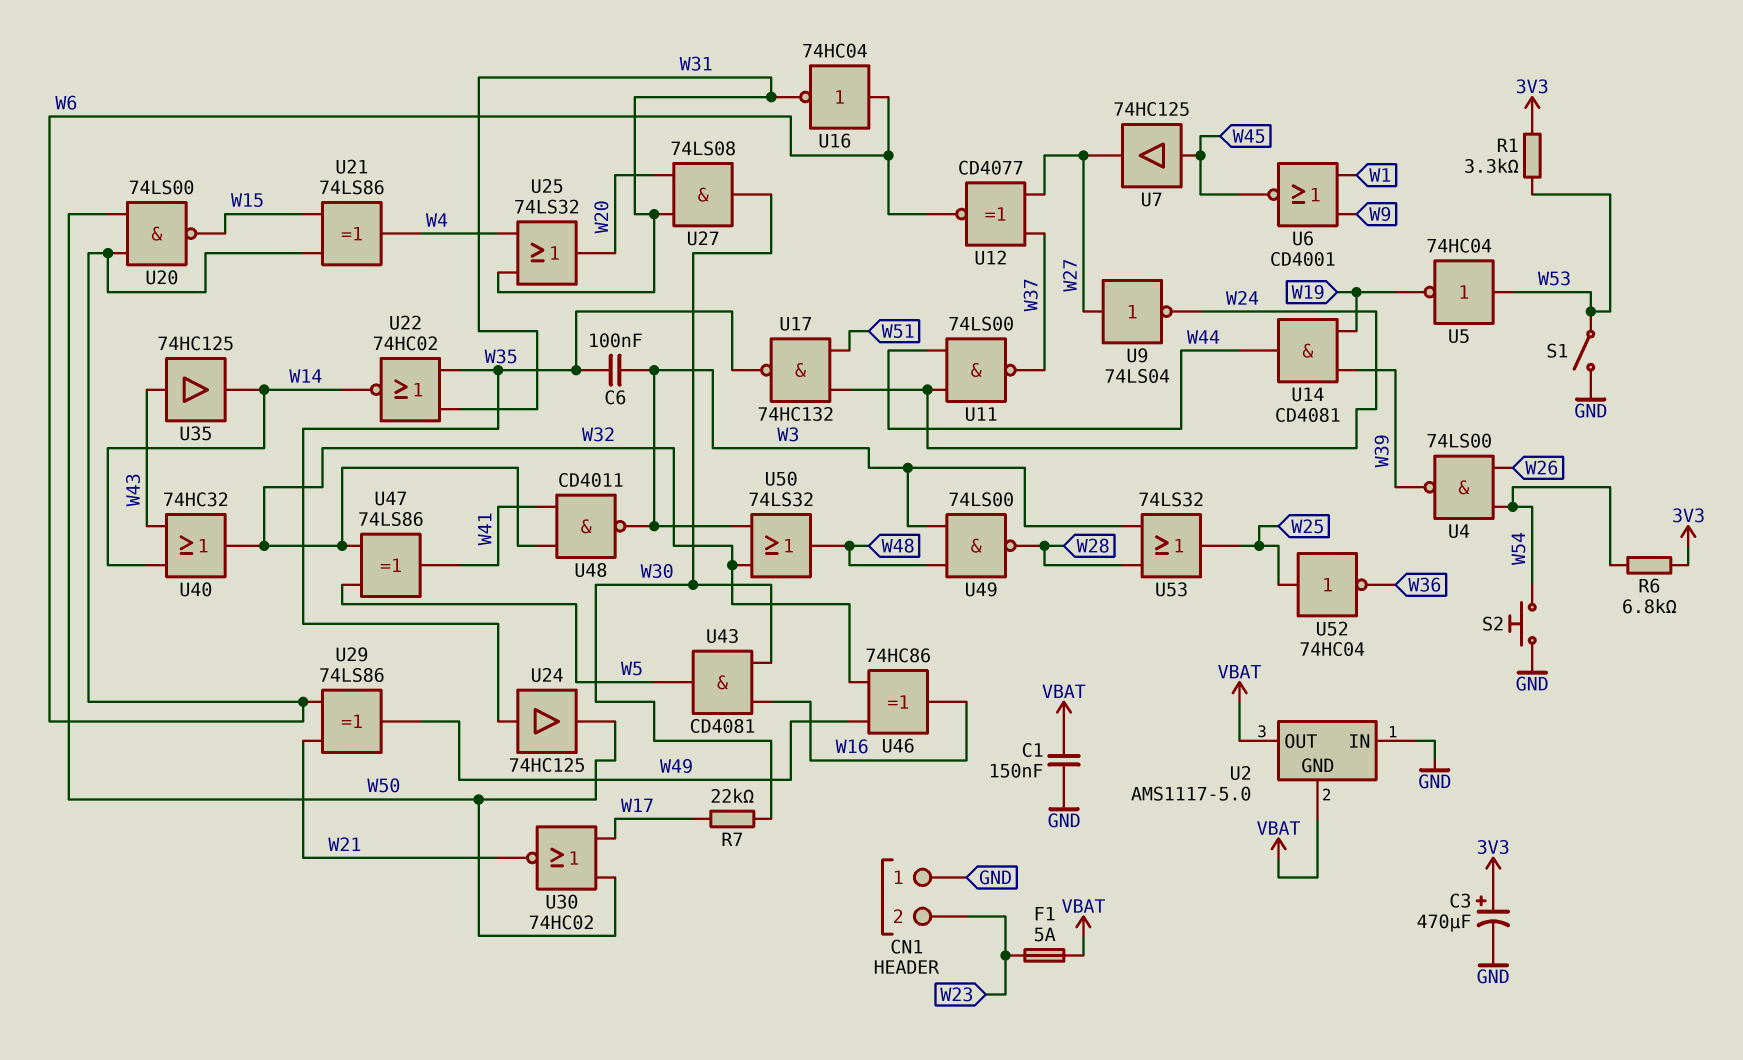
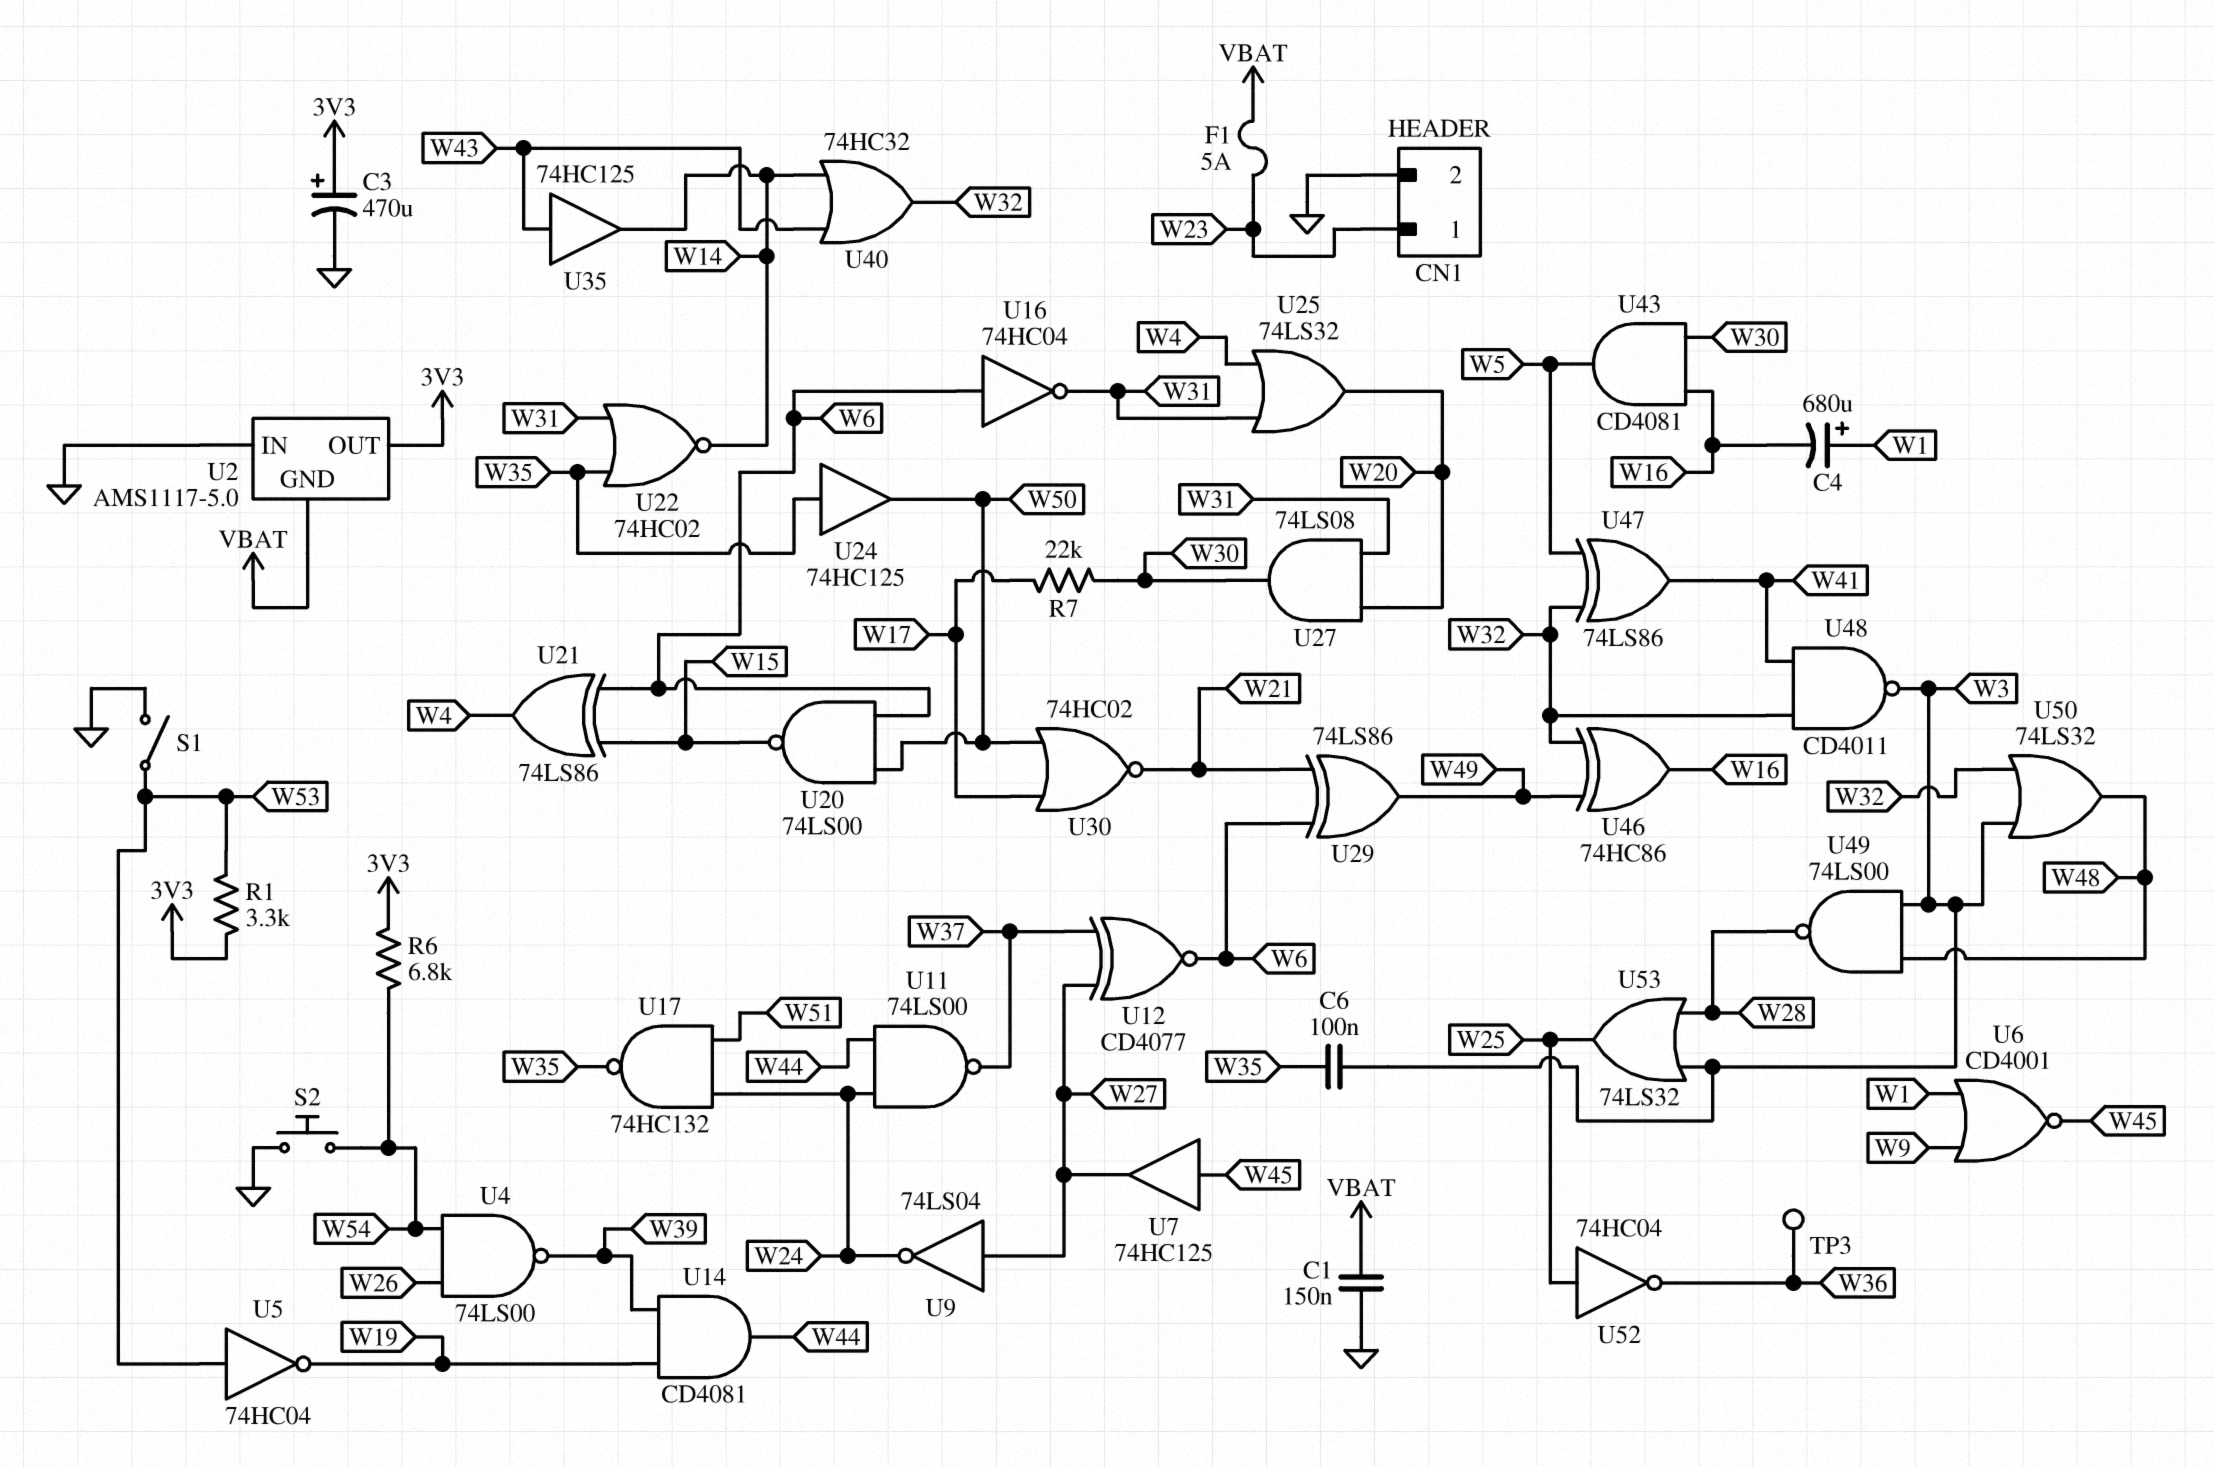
C4: none -> 680uF (plus W1, minus W16)
CN1 pin 1: GND -> W23
CN1 pin 2: W23 -> GND
TP3: none -> test point (W36)
U2 pin OUT: VBAT -> 3V3

